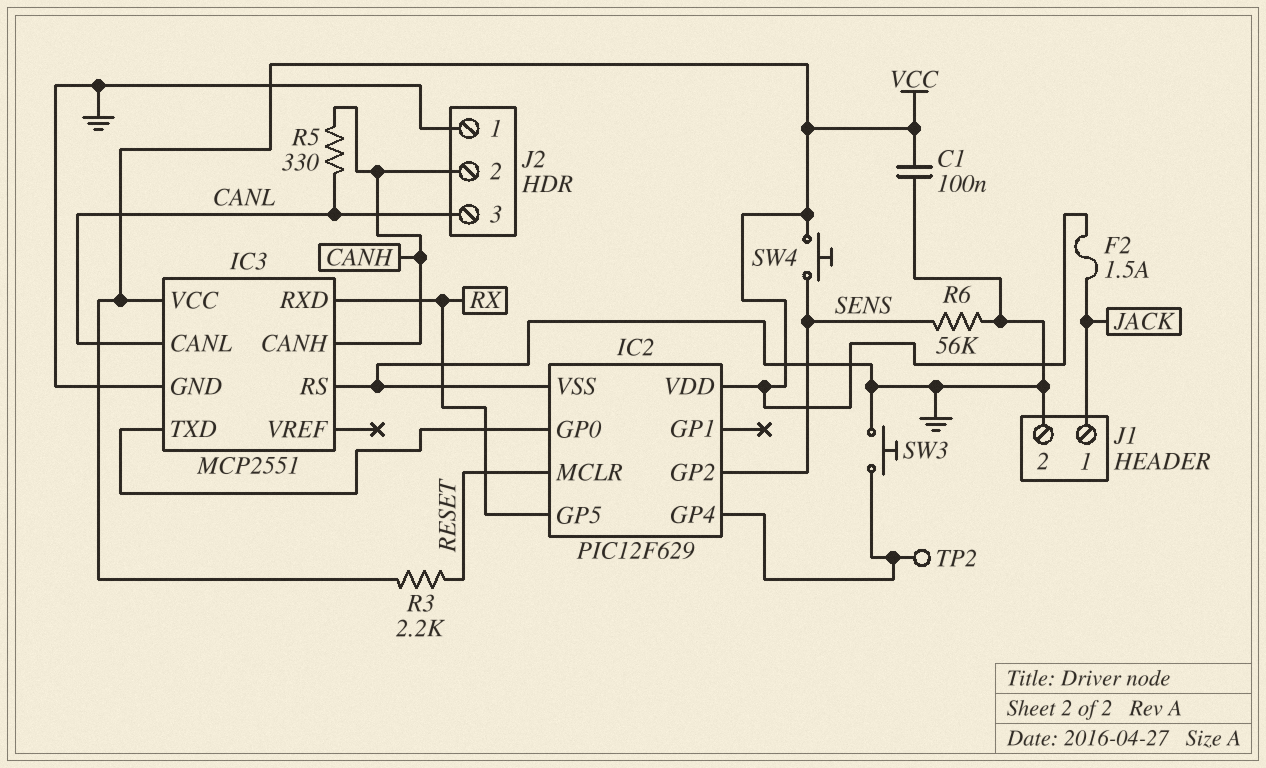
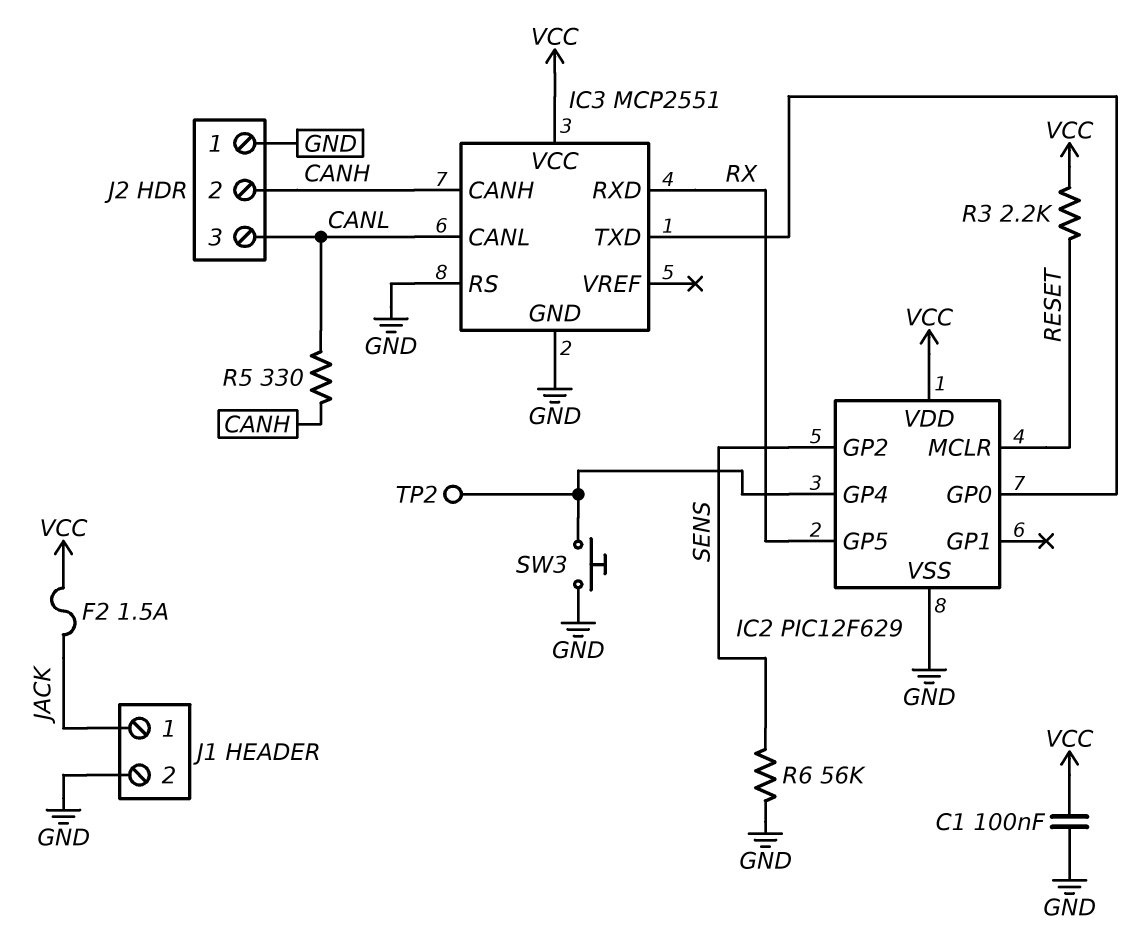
SW4: button (SENS, VCC) -> none

